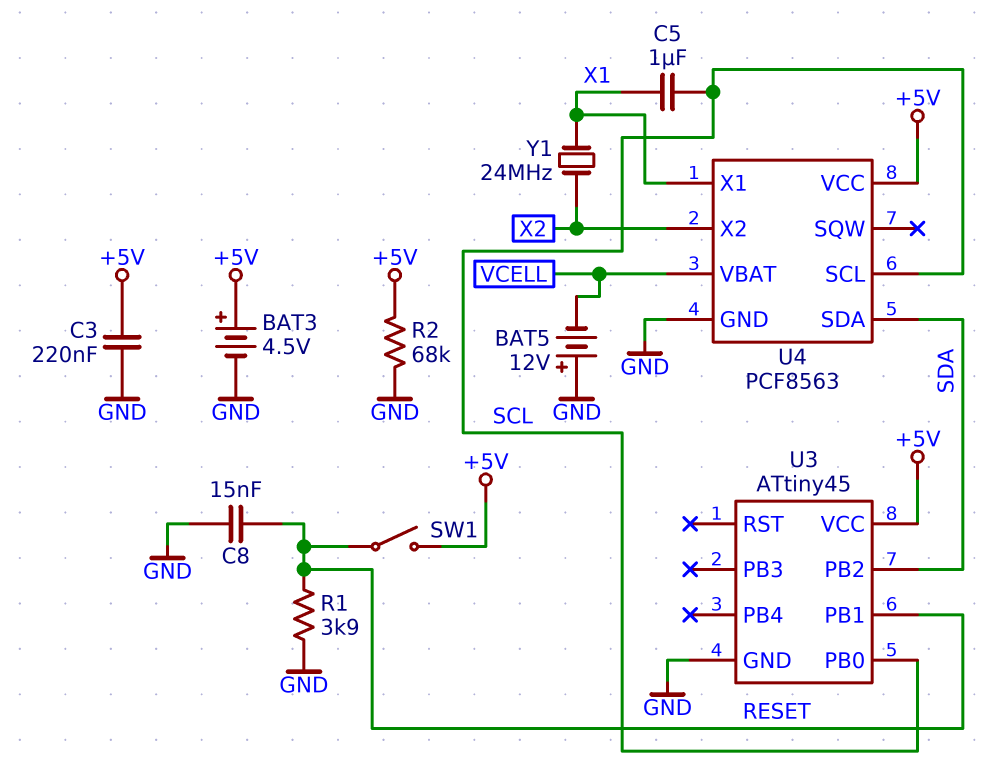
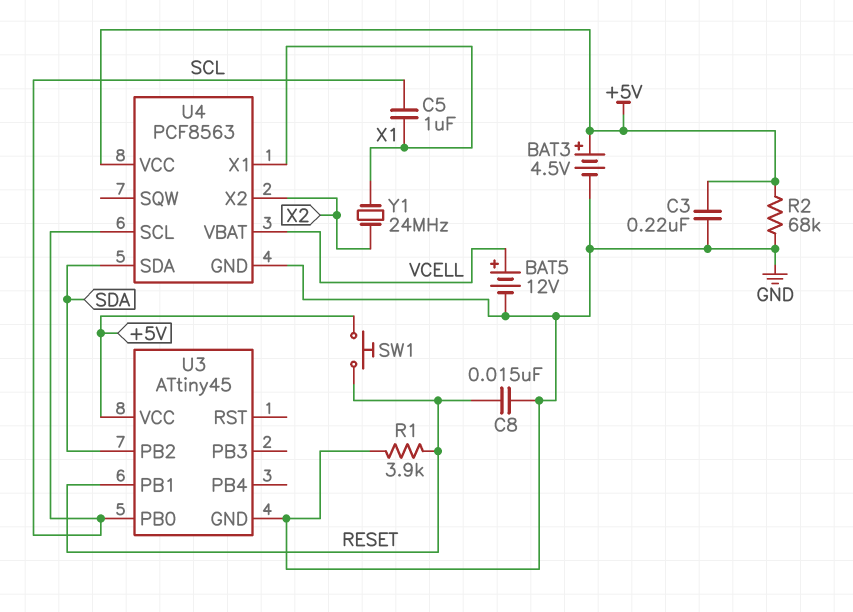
BAT5: 12V (plus GND, minus VCELL) -> 12V (plus VCELL, minus GND)
SW1: switch (+5V, RESET) -> button (+5V, RESET)

